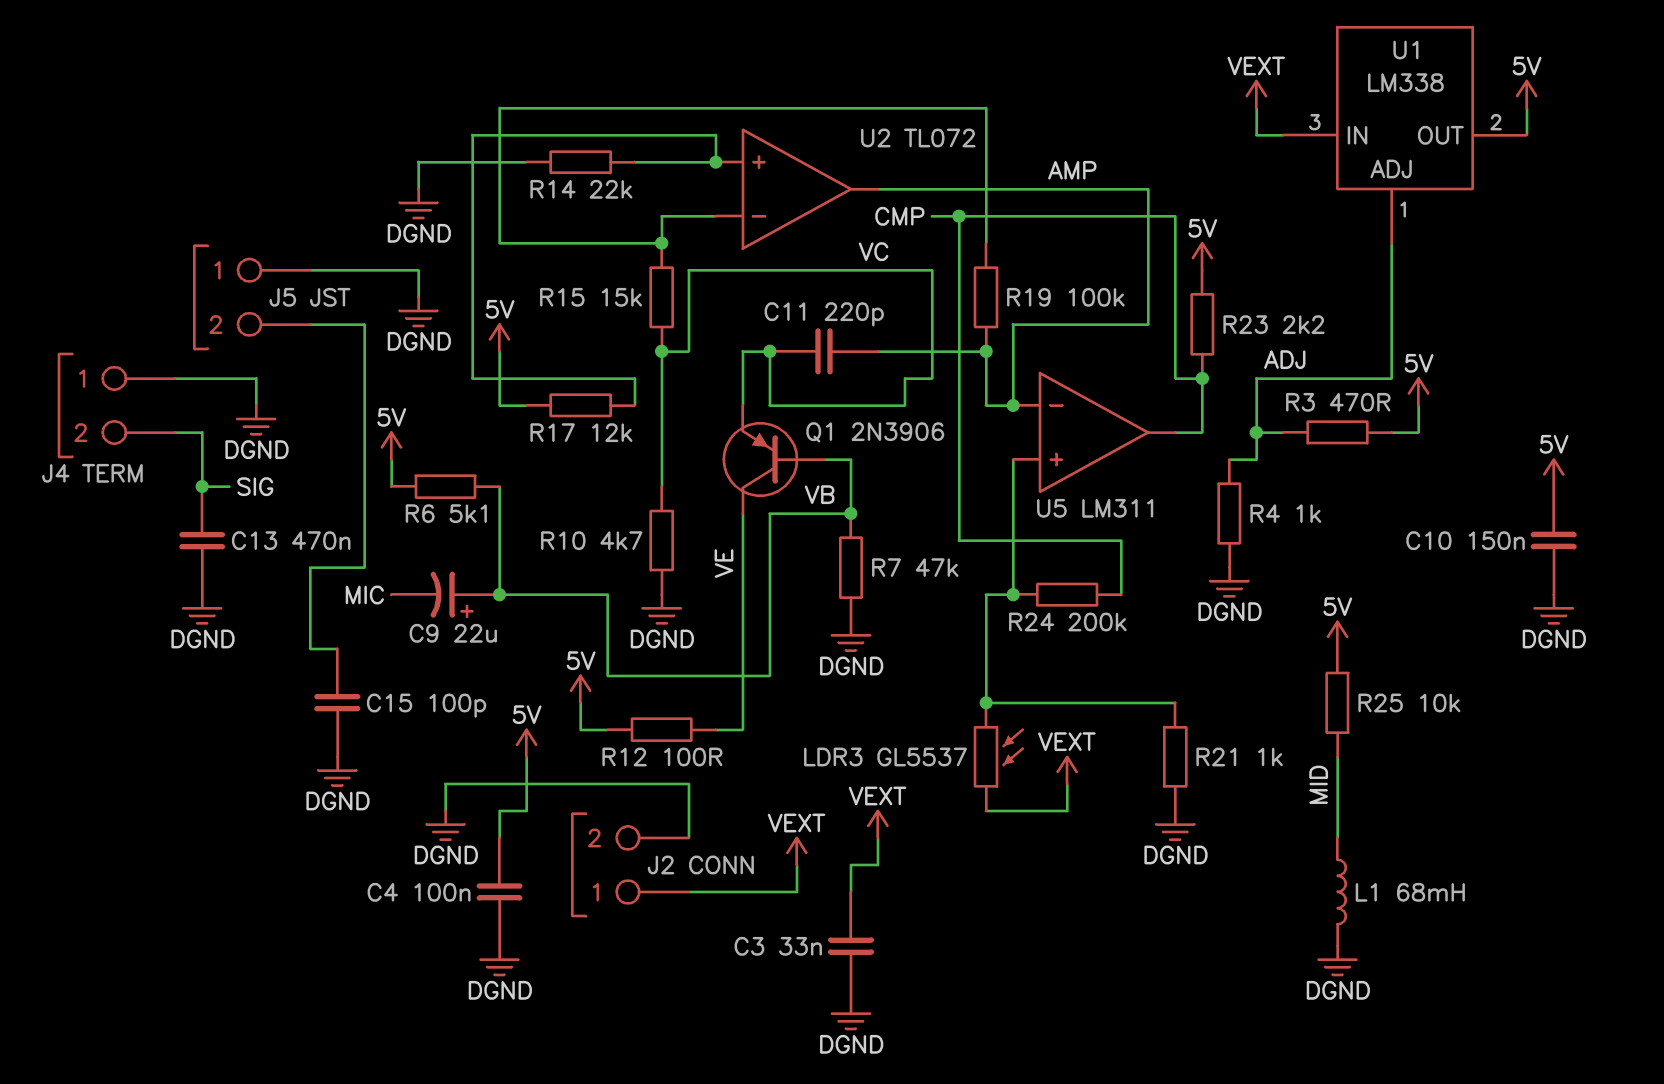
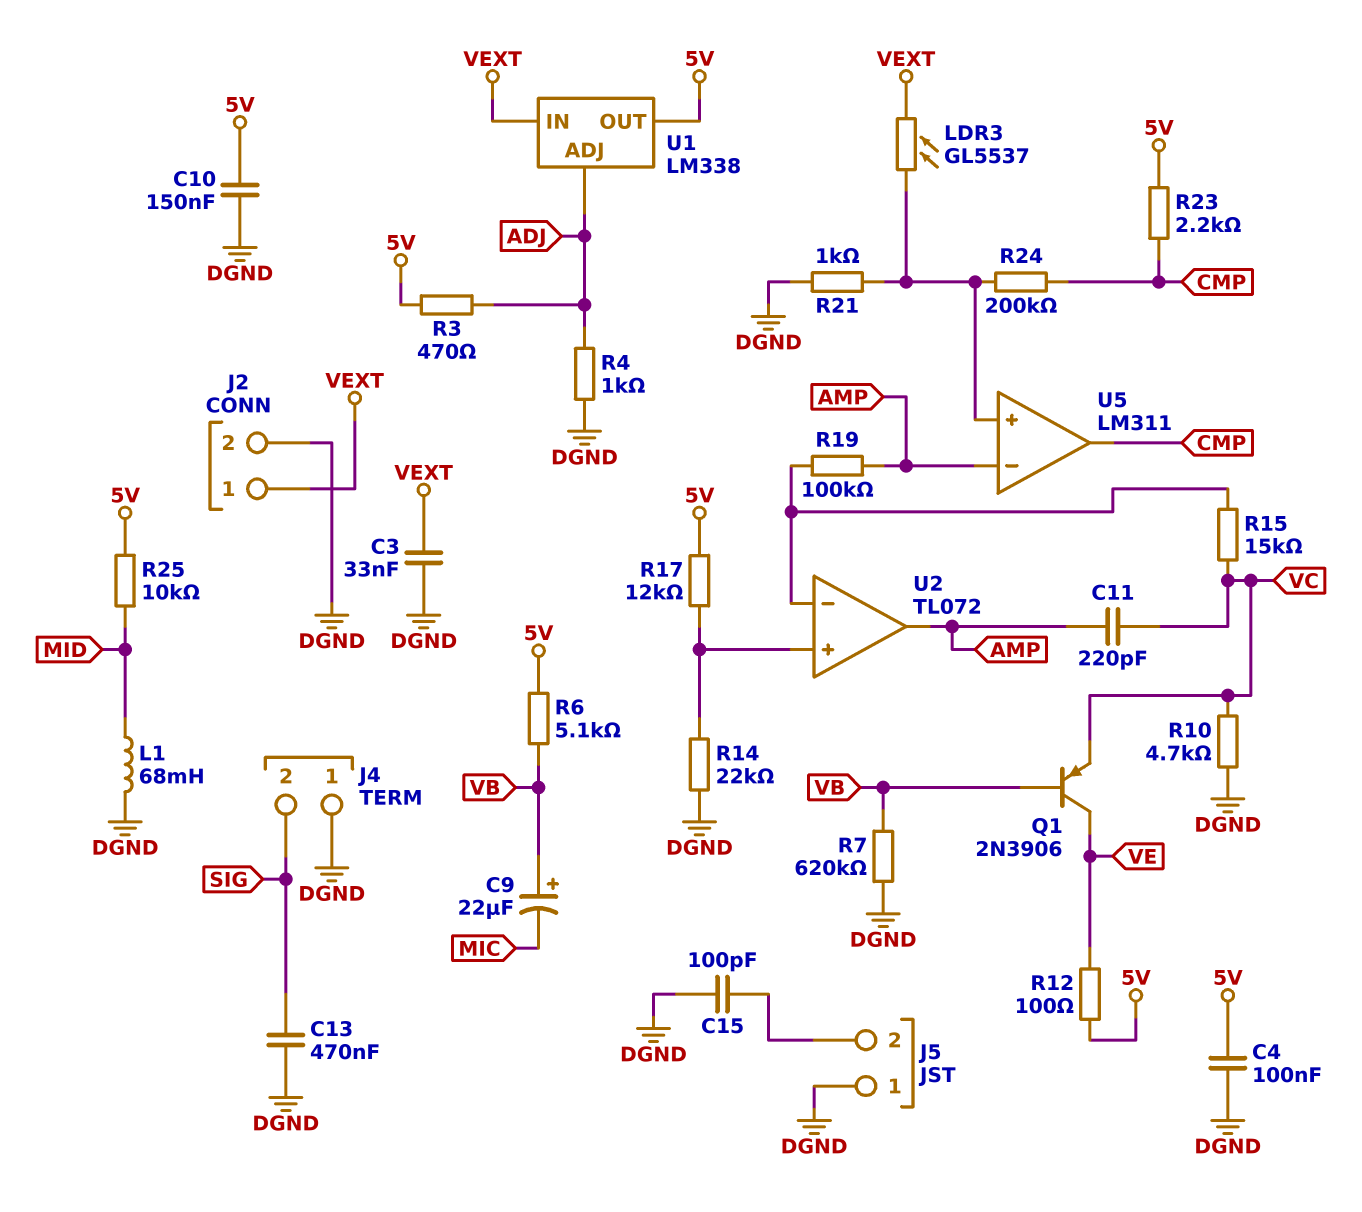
R7: 47k (DGND, VB) -> 620k (DGND, VB)

